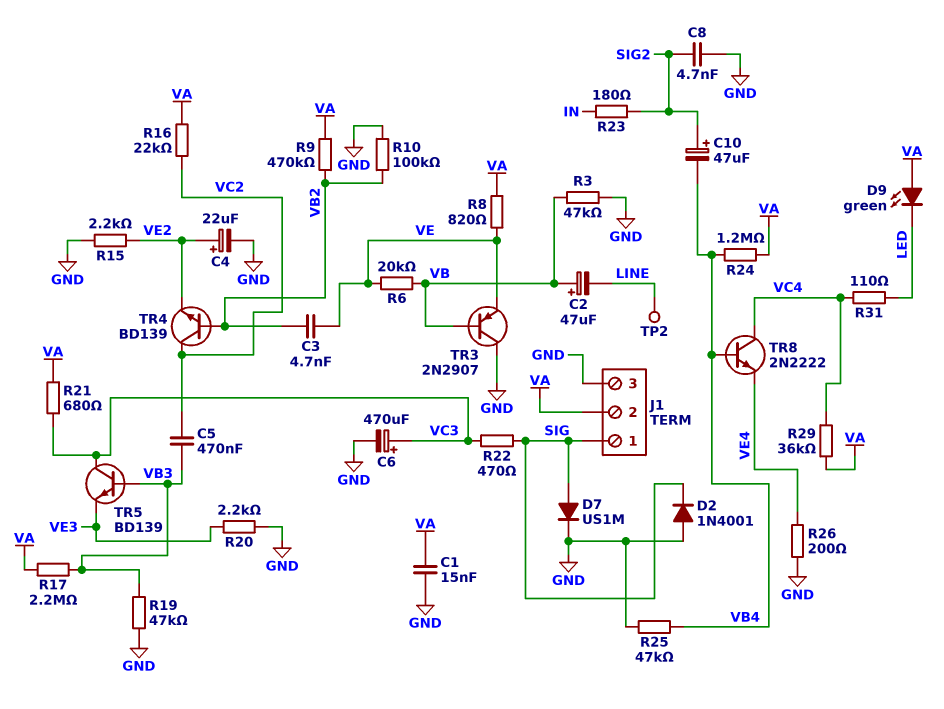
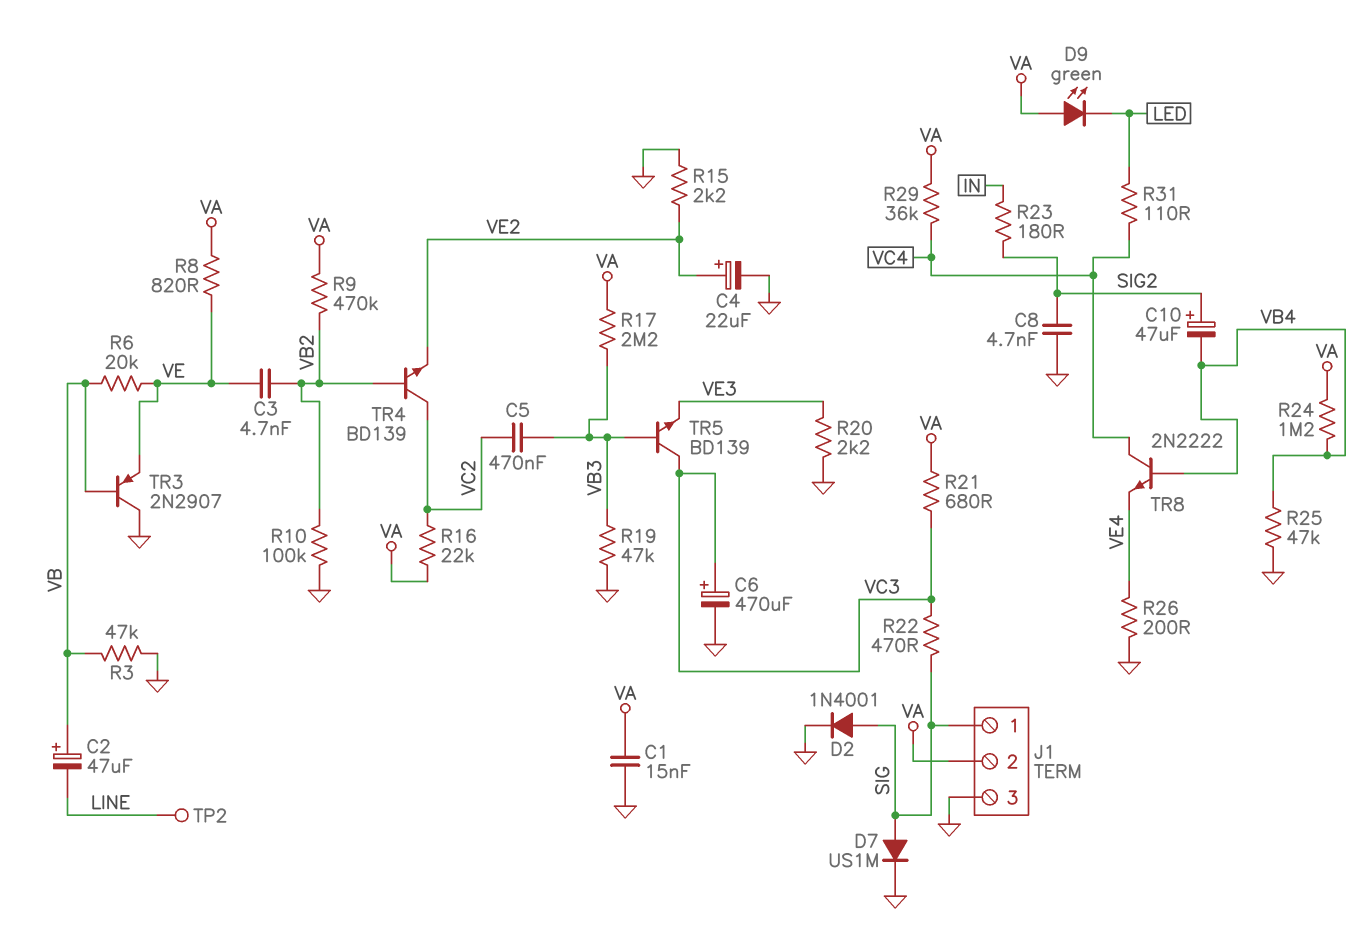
D2: diode 1N4001 (A GND, K SIG) -> diode 1N4001 (A SIG, K GND)

